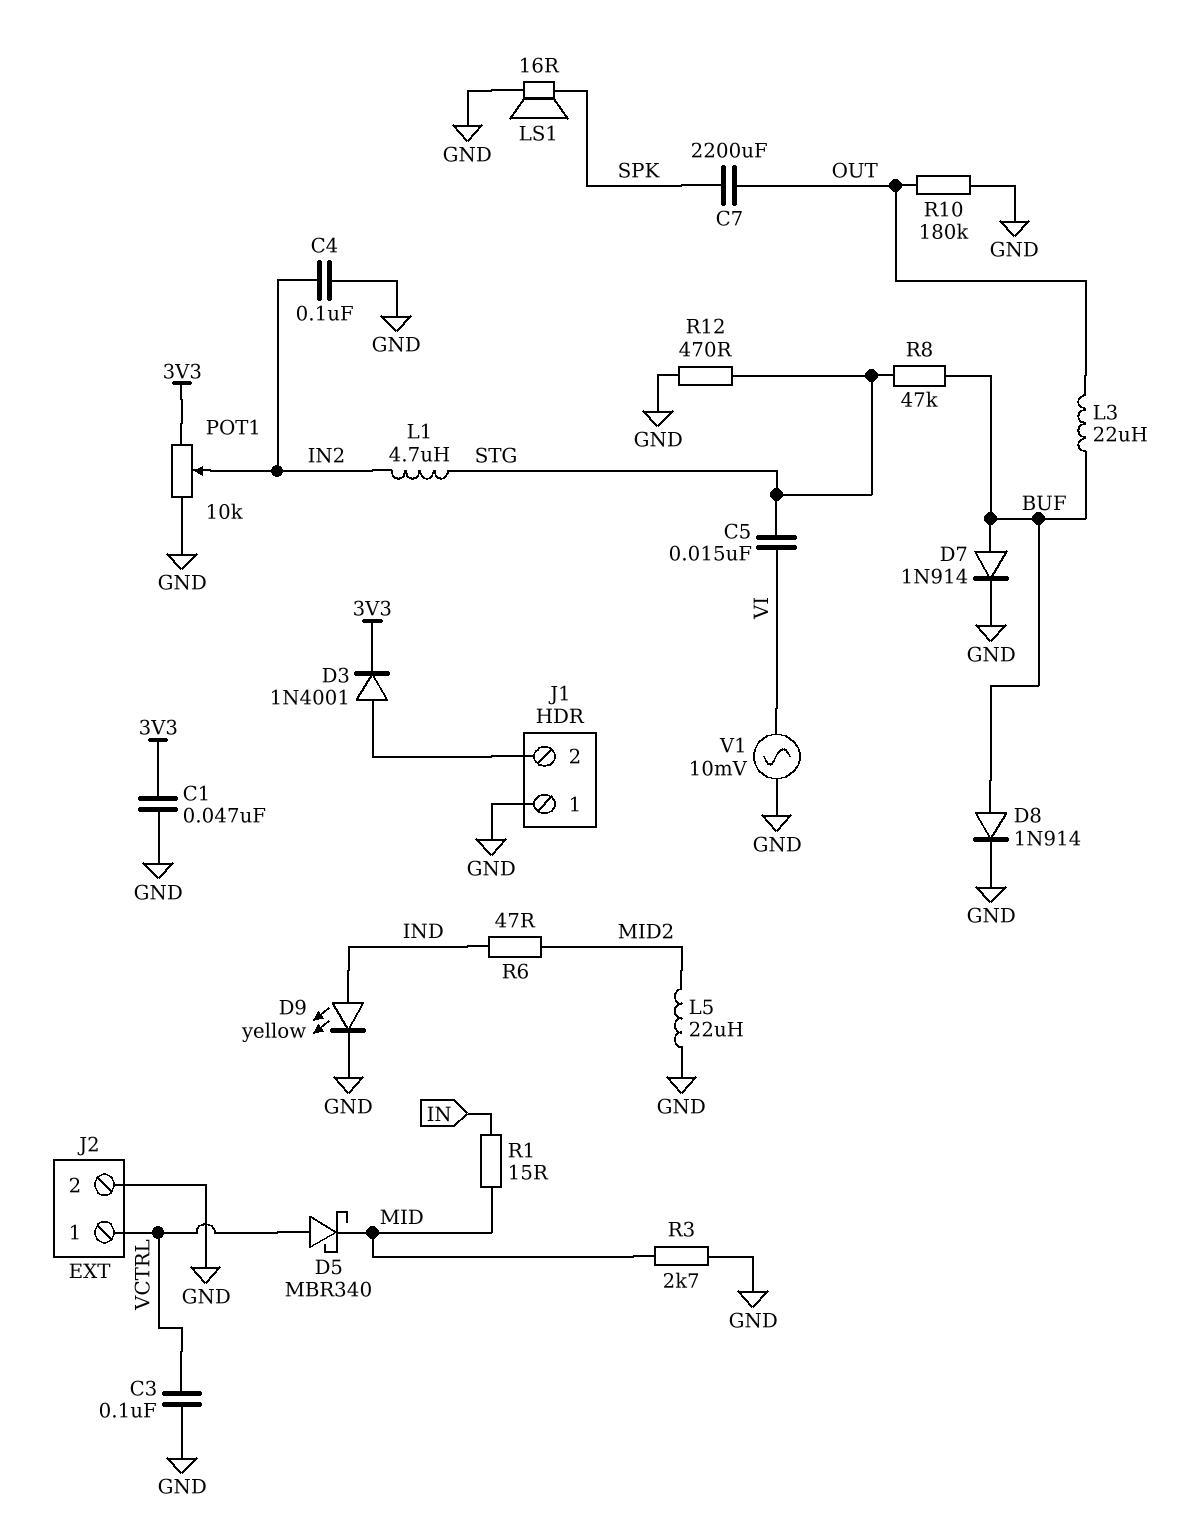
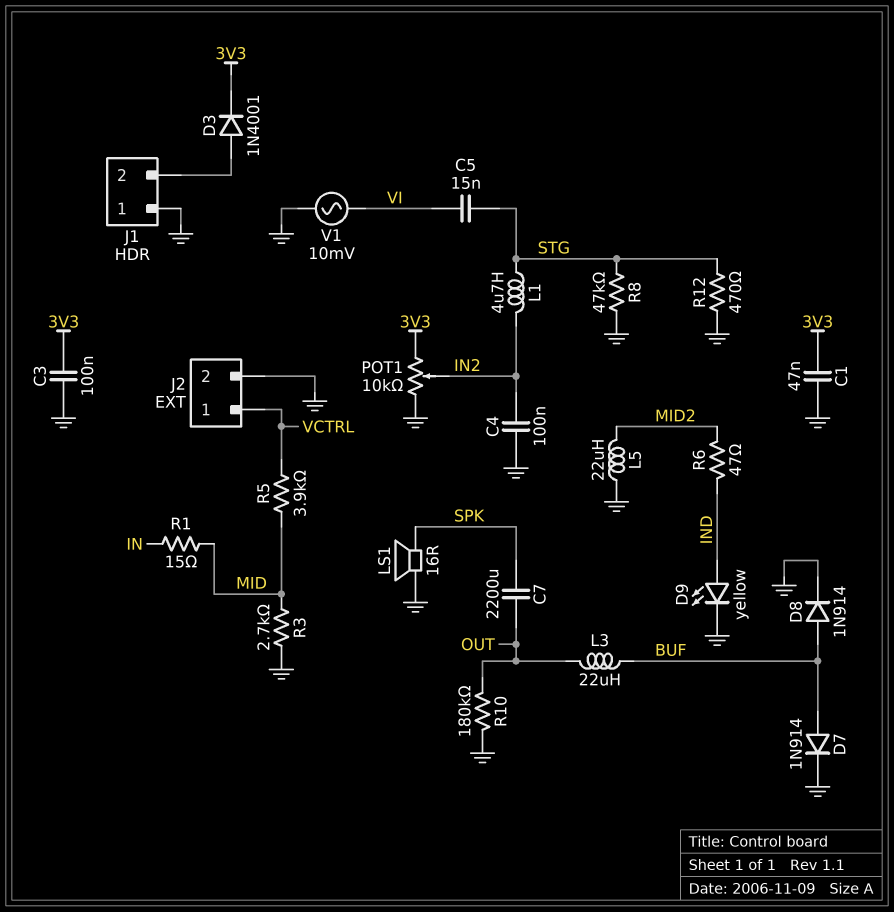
C3: 100nF (GND, VCTRL) -> 100nF (3V3, GND)
D5: schottky MBR340 (A VCTRL, K MID) -> none
R5: none -> 3.9k (MID, VCTRL)
R8: 47k (BUF, STG) -> 47k (GND, STG)

